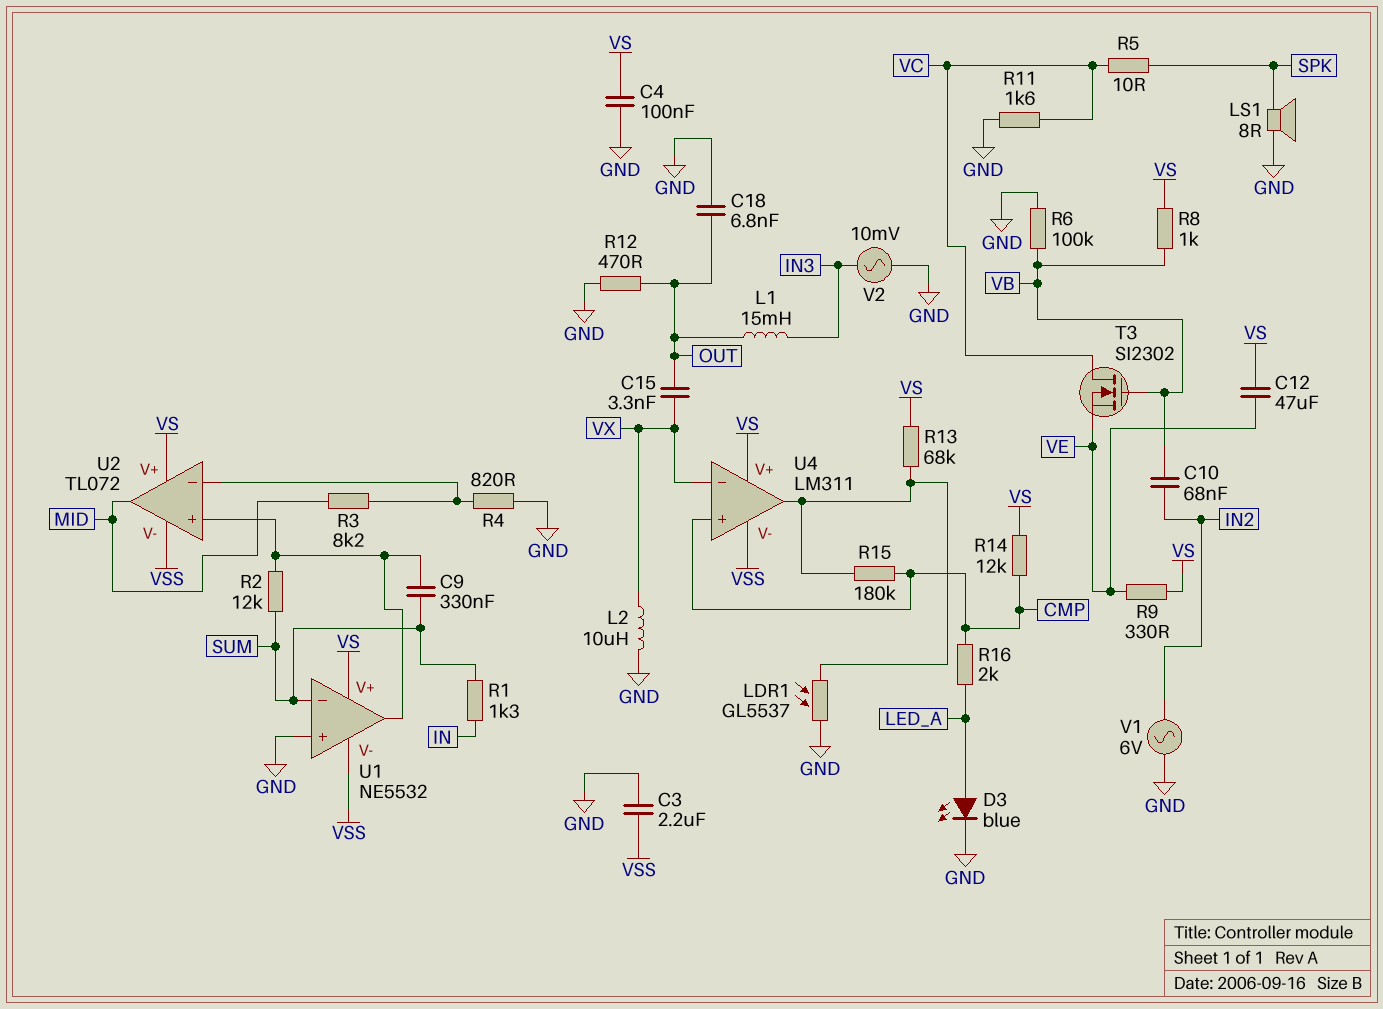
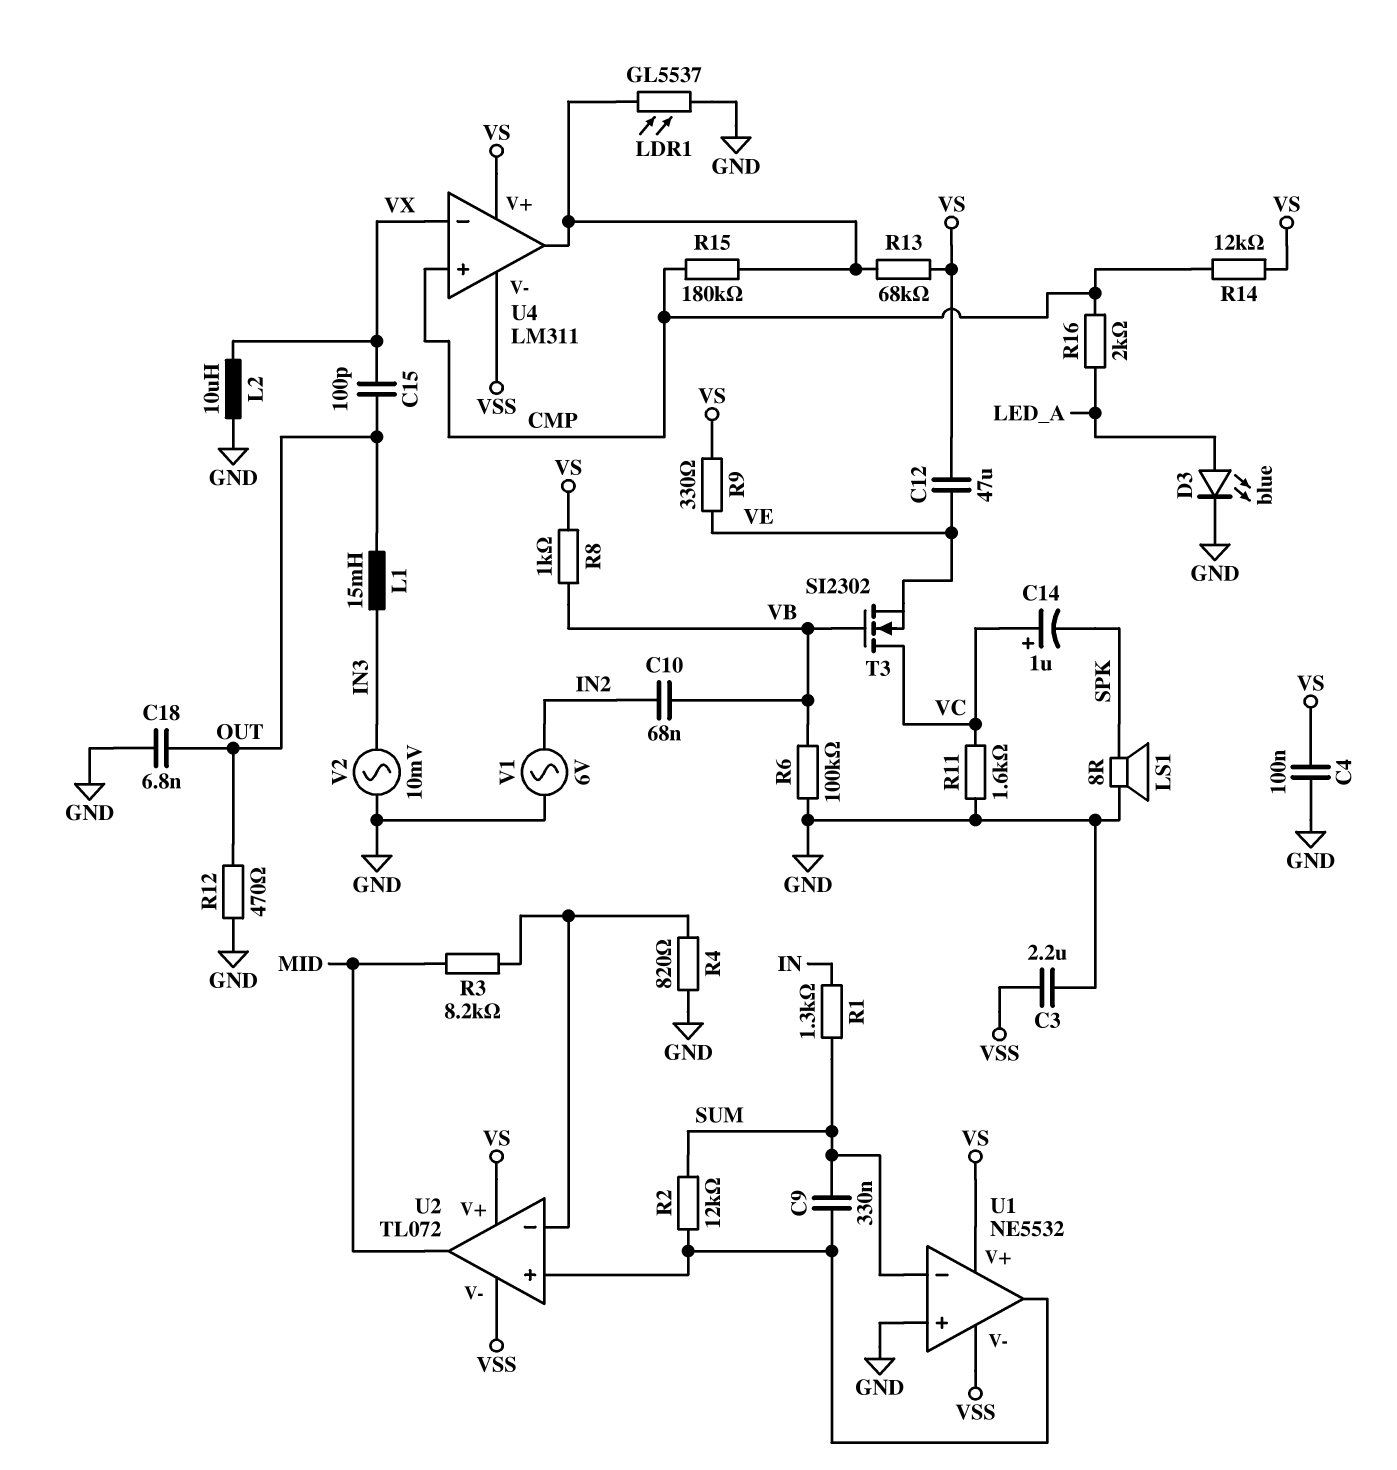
C14: none -> 1uF (plus VC, minus SPK)
C15: 3.3nF (OUT, VX) -> 100pF (OUT, VX)
R5: 10 (SPK, VC) -> none

